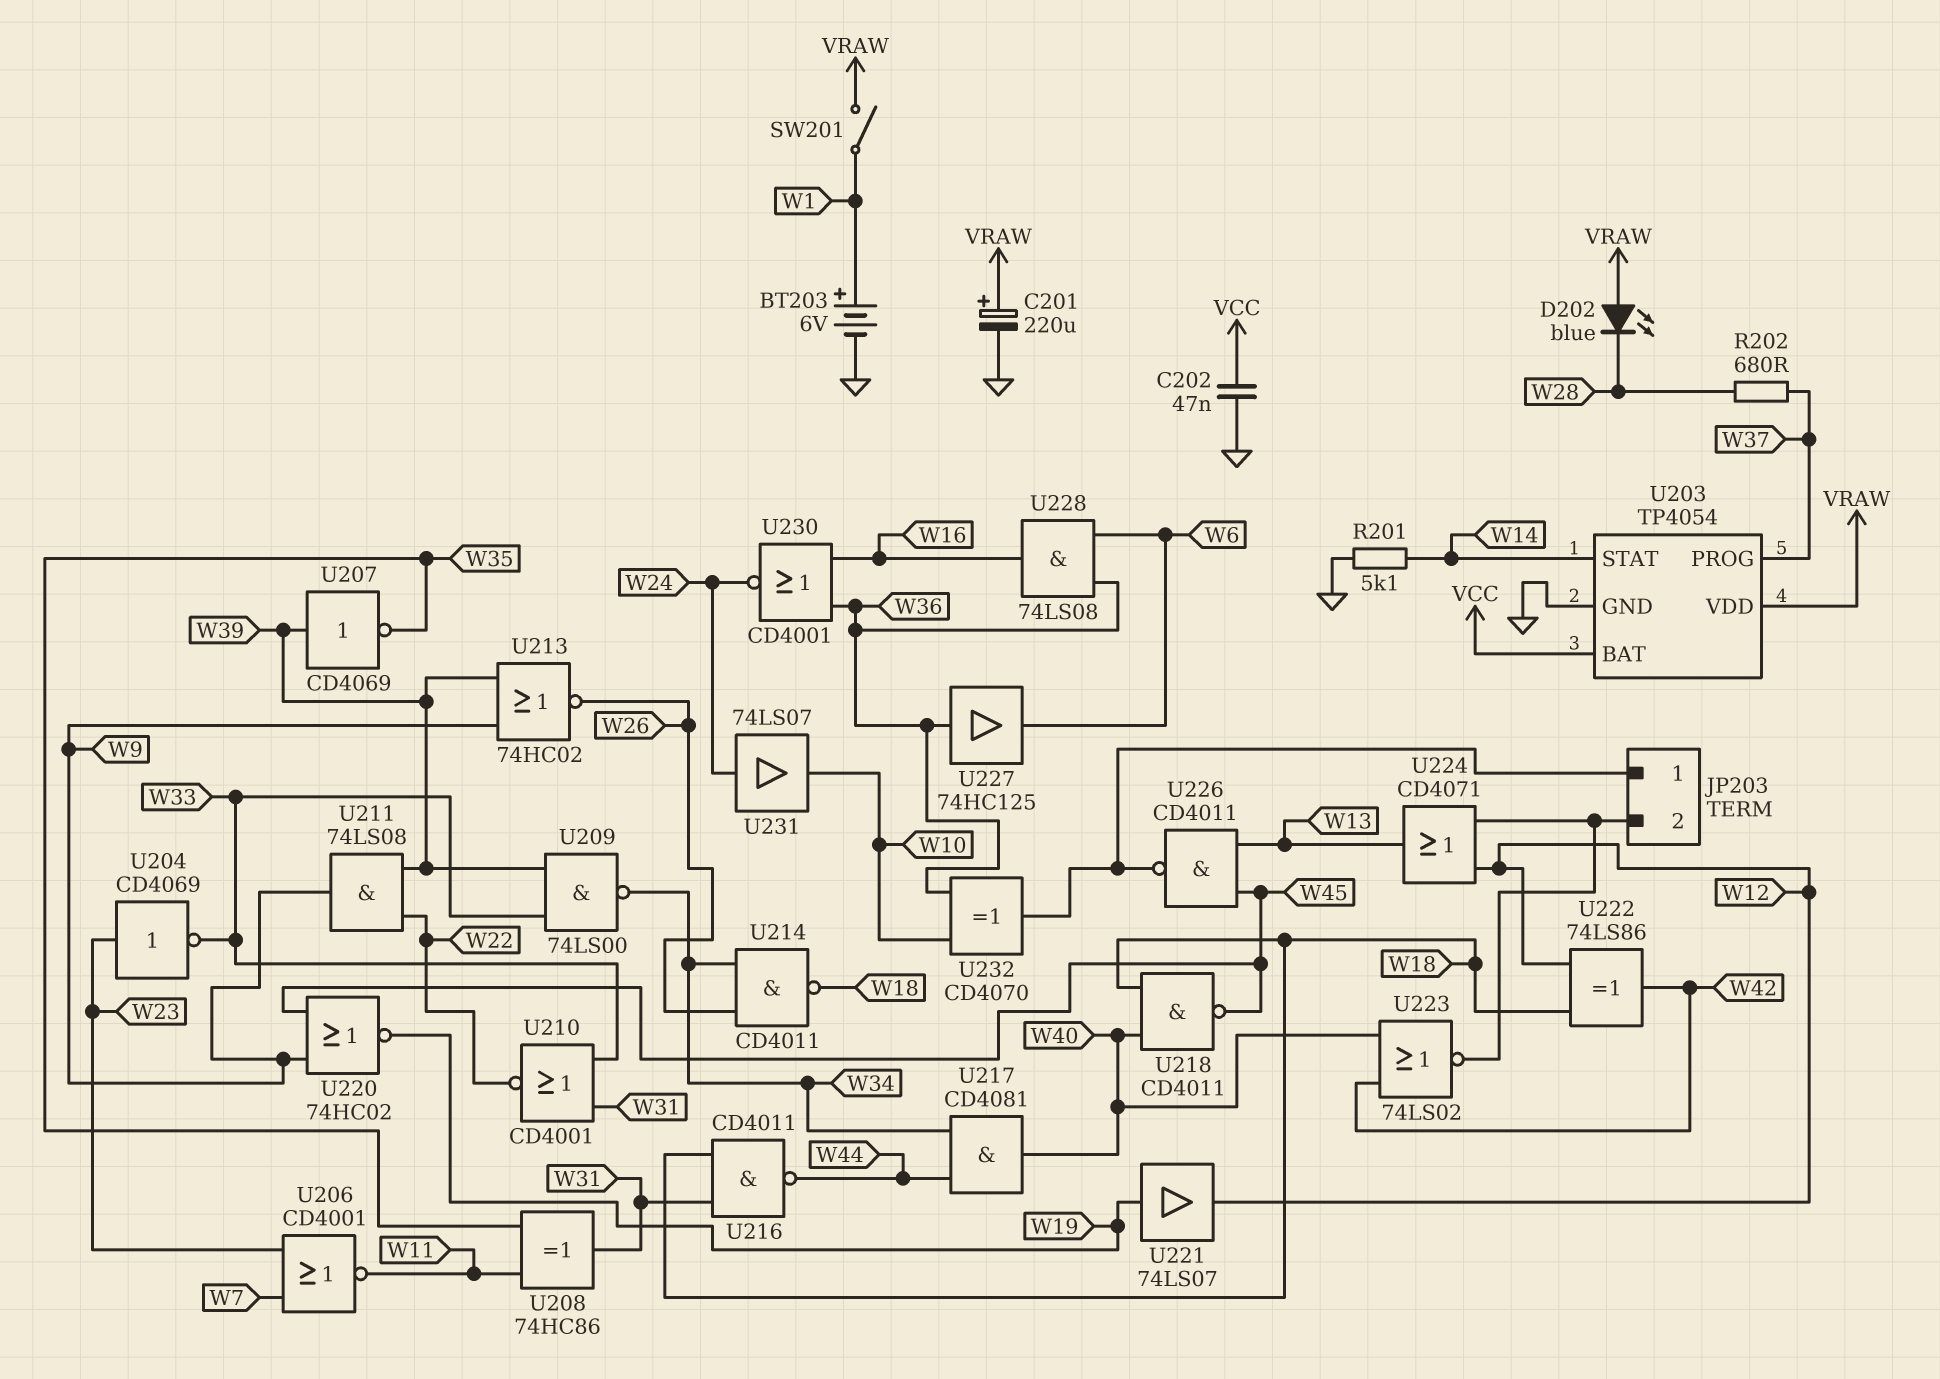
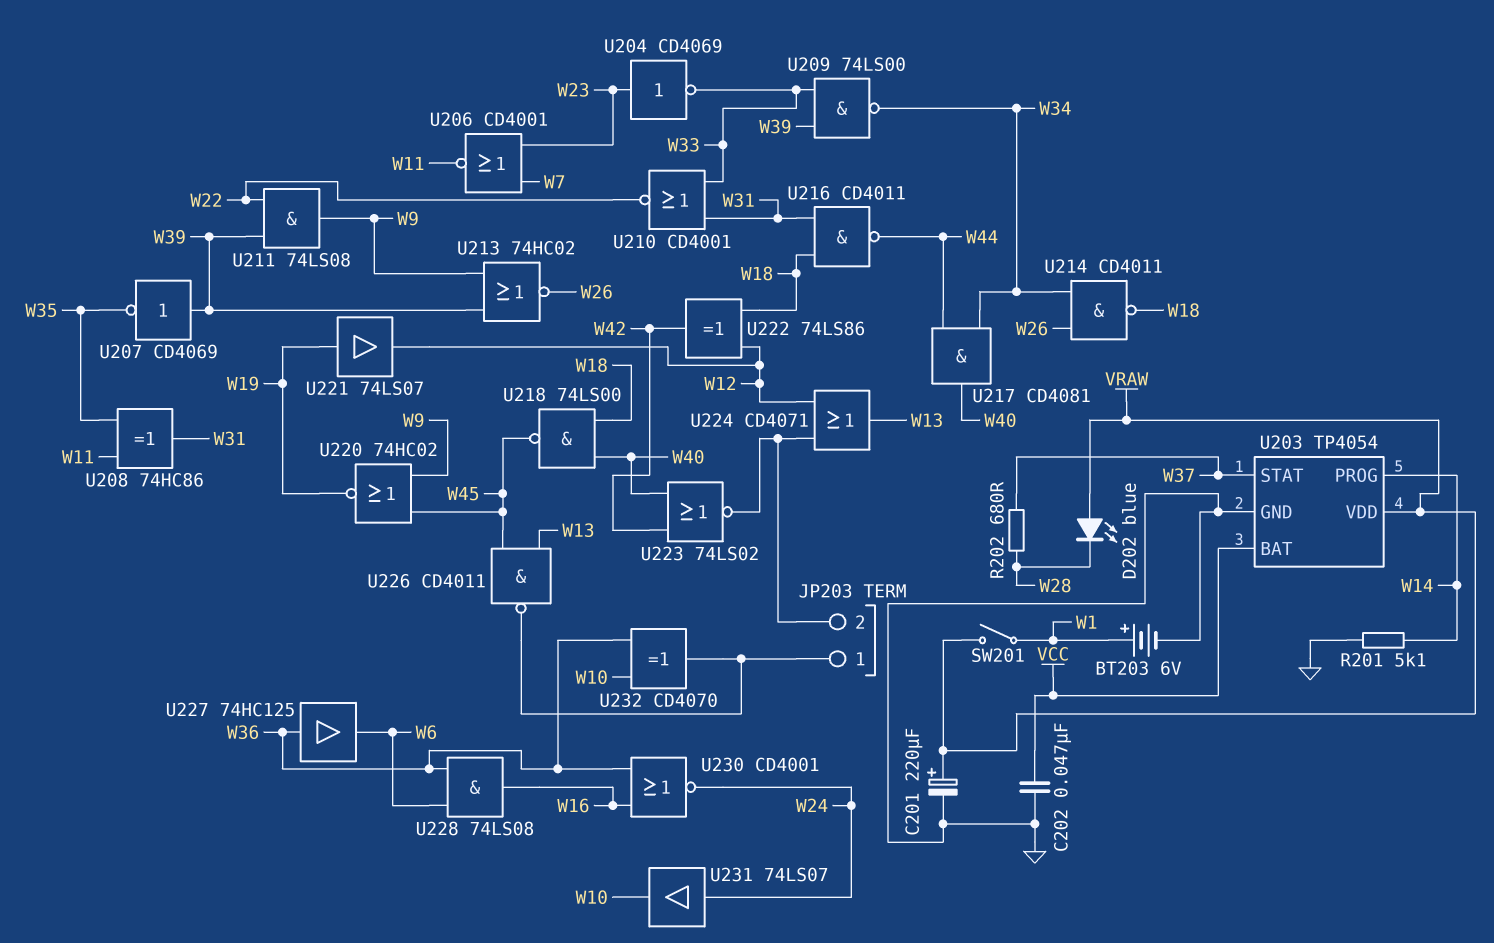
U203 pin PROG: W37 -> W14
U203 pin STAT: W14 -> W37
U218: NAND CD4011 (in W18, in W40, out W45) -> NAND 74LS00 (in W18, in W40, out W45)

